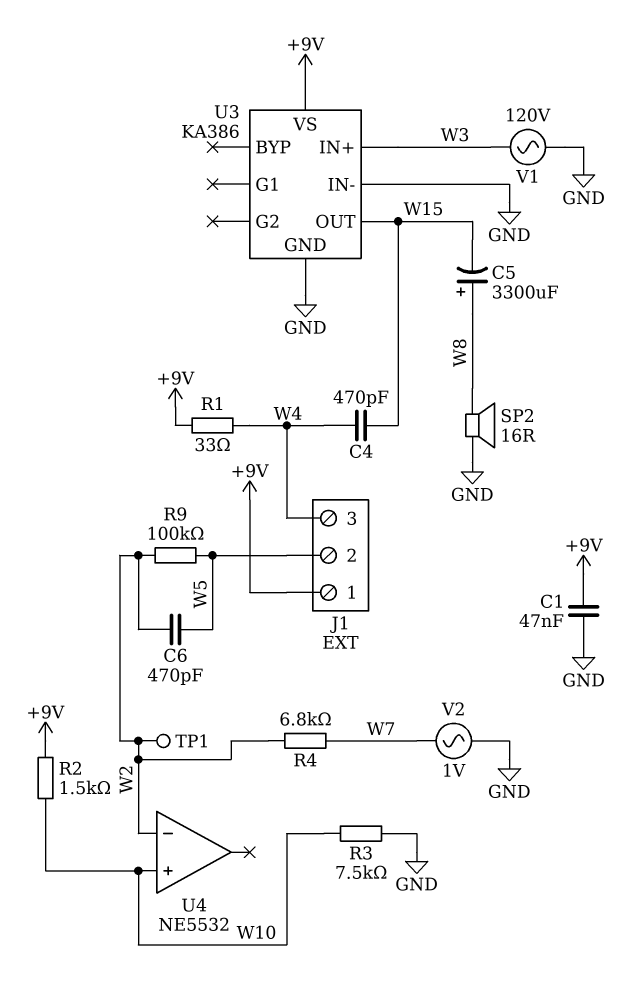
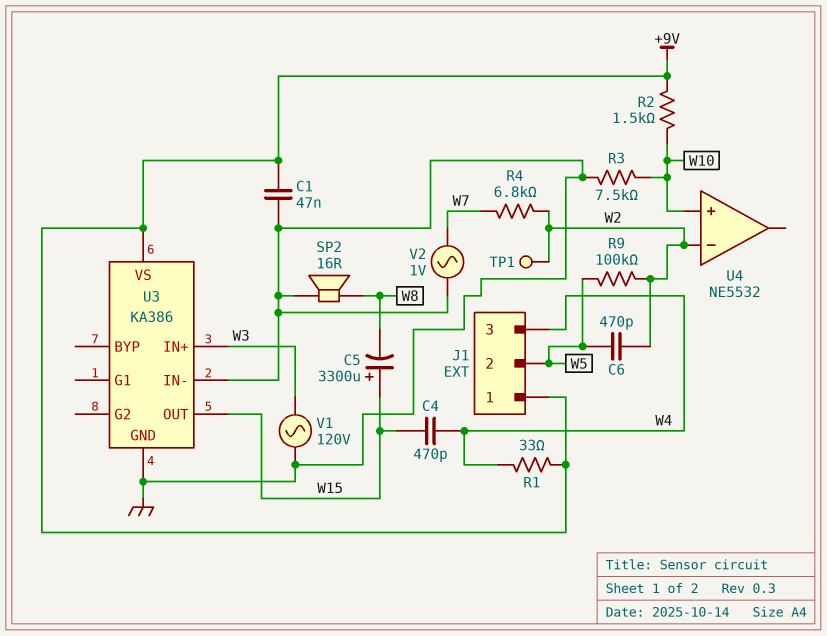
C5: 3300uF (plus W8, minus W15) -> 3300uF (plus W15, minus W8)

